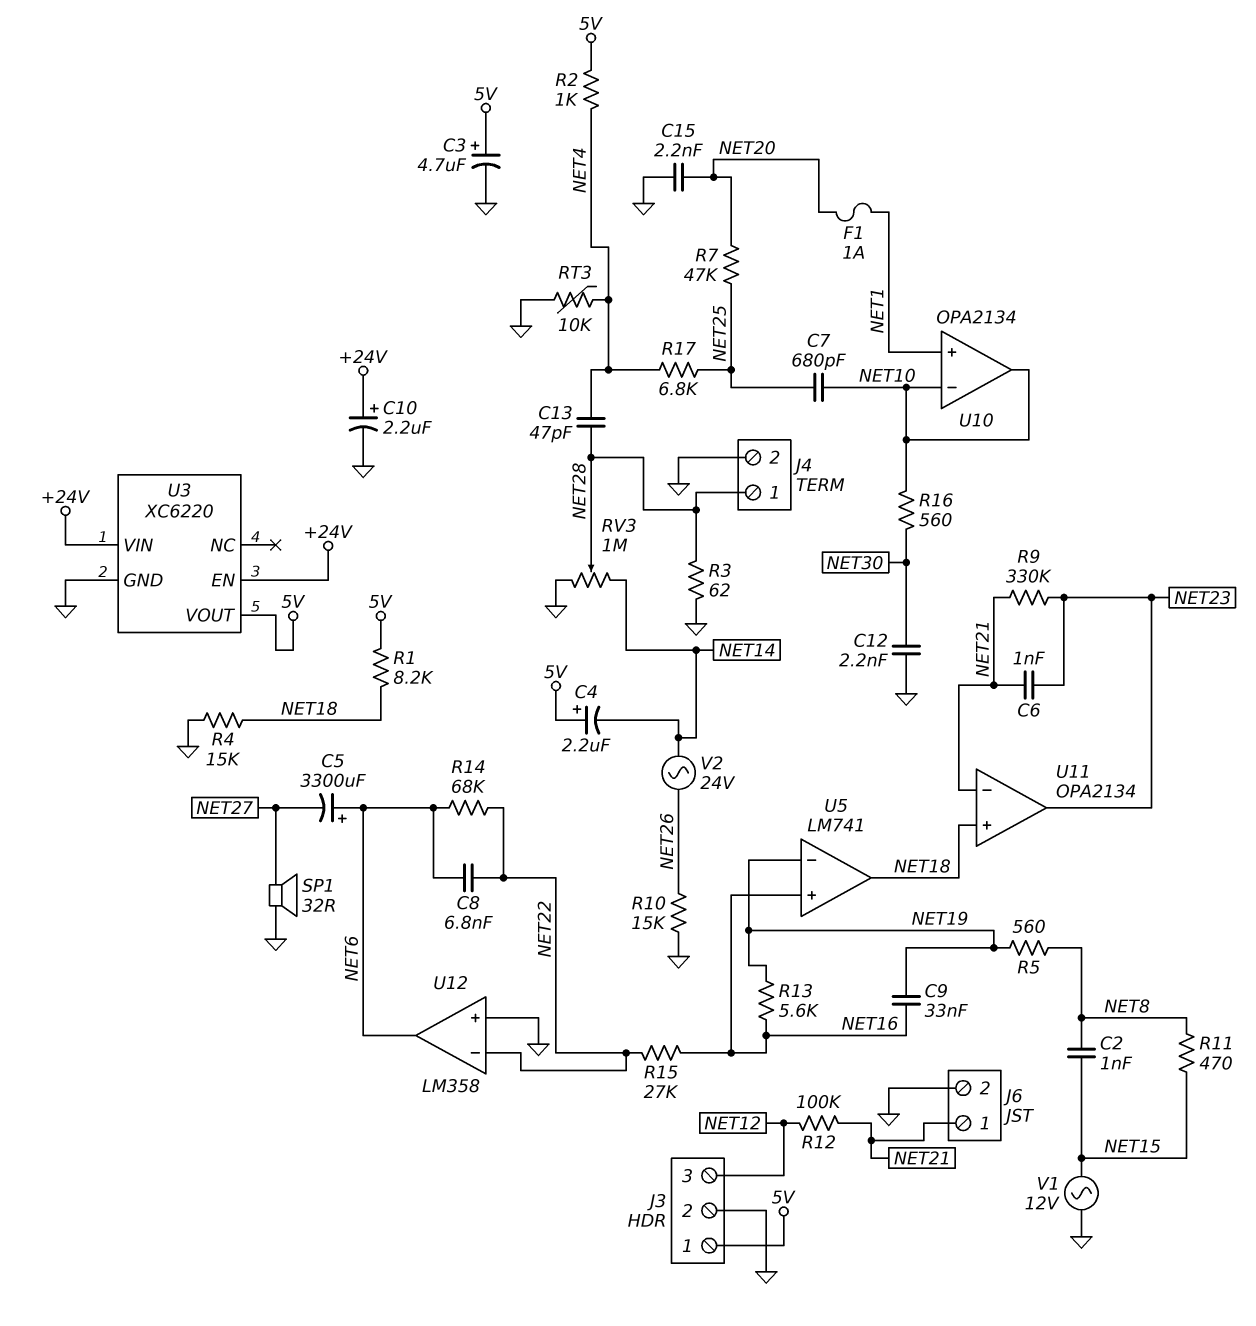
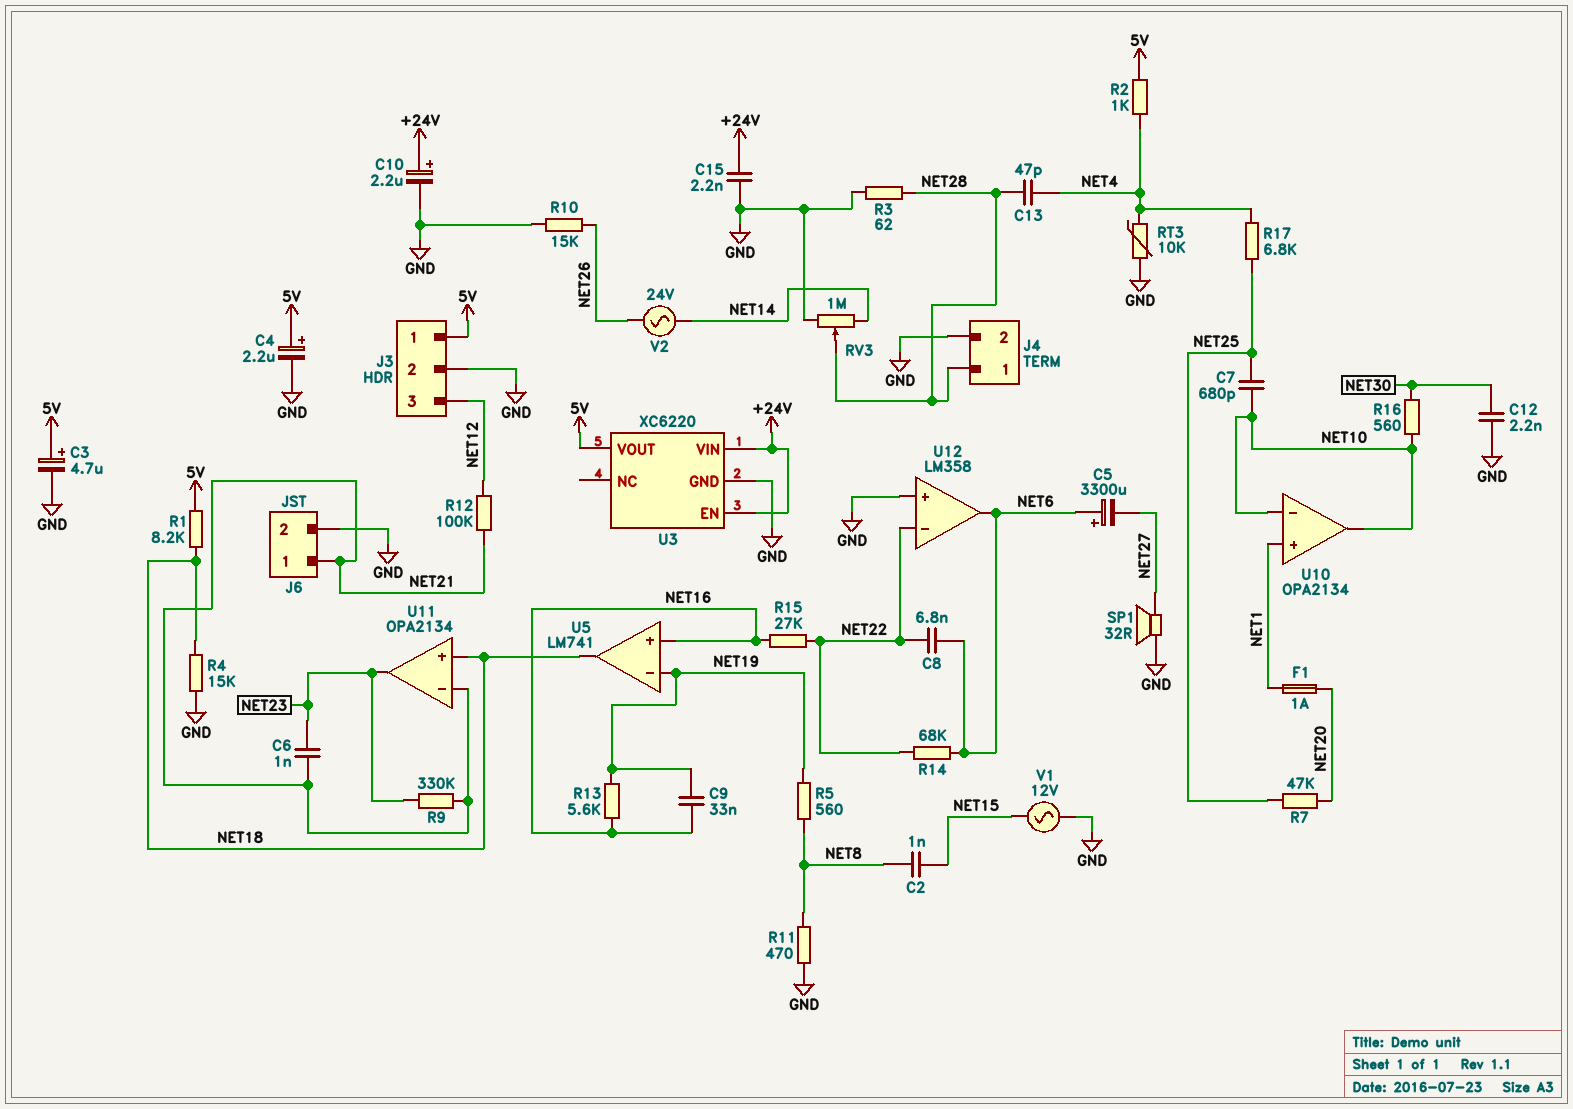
C4: 2.2uF (plus 5V, minus NET14) -> 2.2uF (plus 5V, minus GND)
C15: 2.2nF (GND, NET20) -> 2.2nF (+24V, GND)
R11: 470 (NET8, NET15) -> 470 (GND, NET8)

